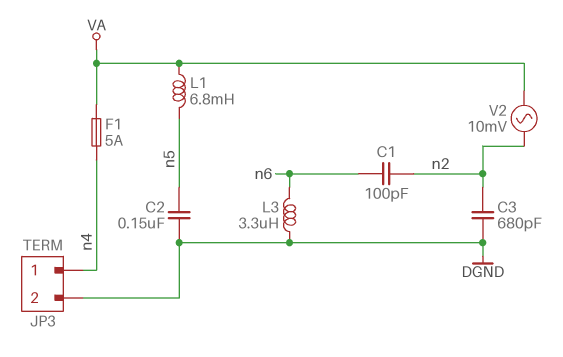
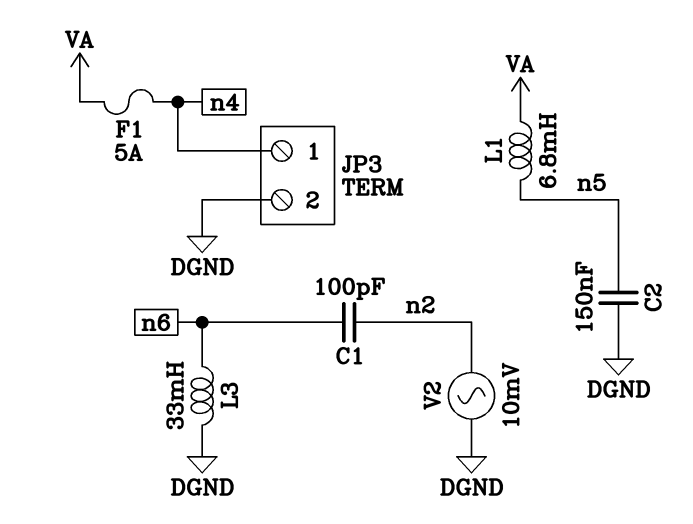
C3: 680pF (DGND, n2) -> none
L3: 3.3uH (DGND, n6) -> 33mH (DGND, n6)
V2: AC 10mV (VA, n2) -> AC 10mV (DGND, n2)

